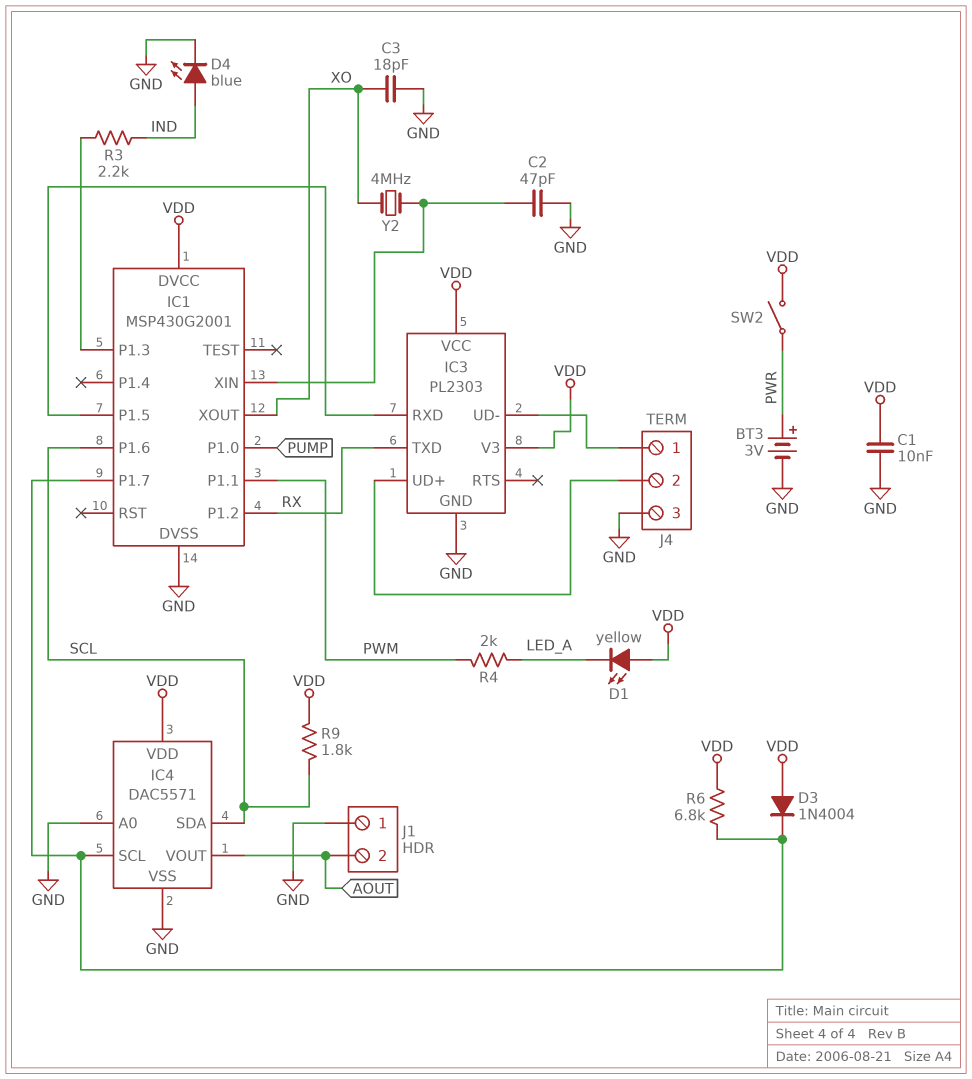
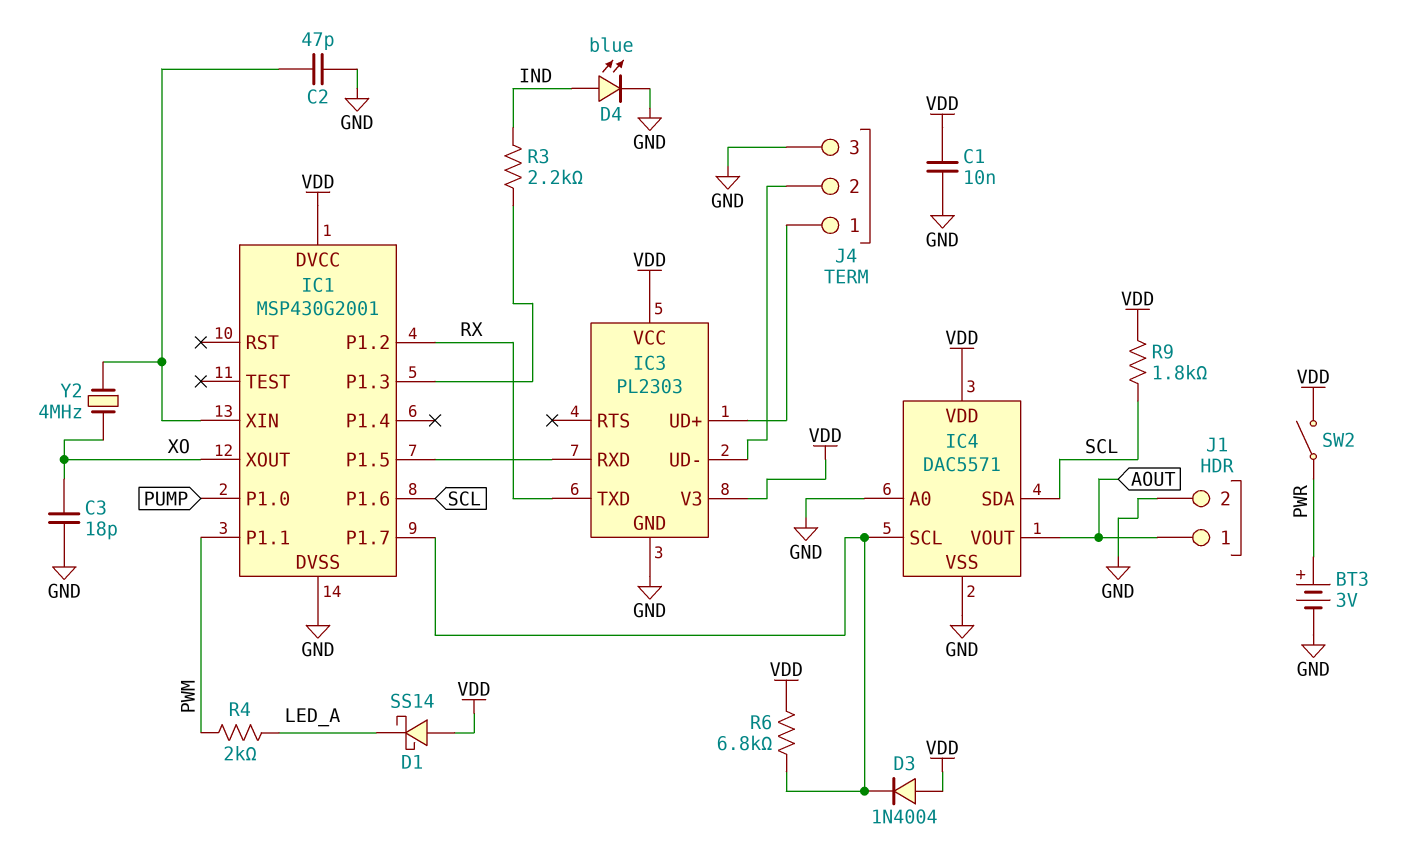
D1: LED yellow (A VDD, K LED_A) -> schottky SS14 (A VDD, K LED_A)
J1 pin 1: GND -> AOUT
J1 pin 2: AOUT -> GND
J4 pin 1: IC3/UD- -> IC3/UD+
J4 pin 2: IC3/UD+ -> IC3/UD-

